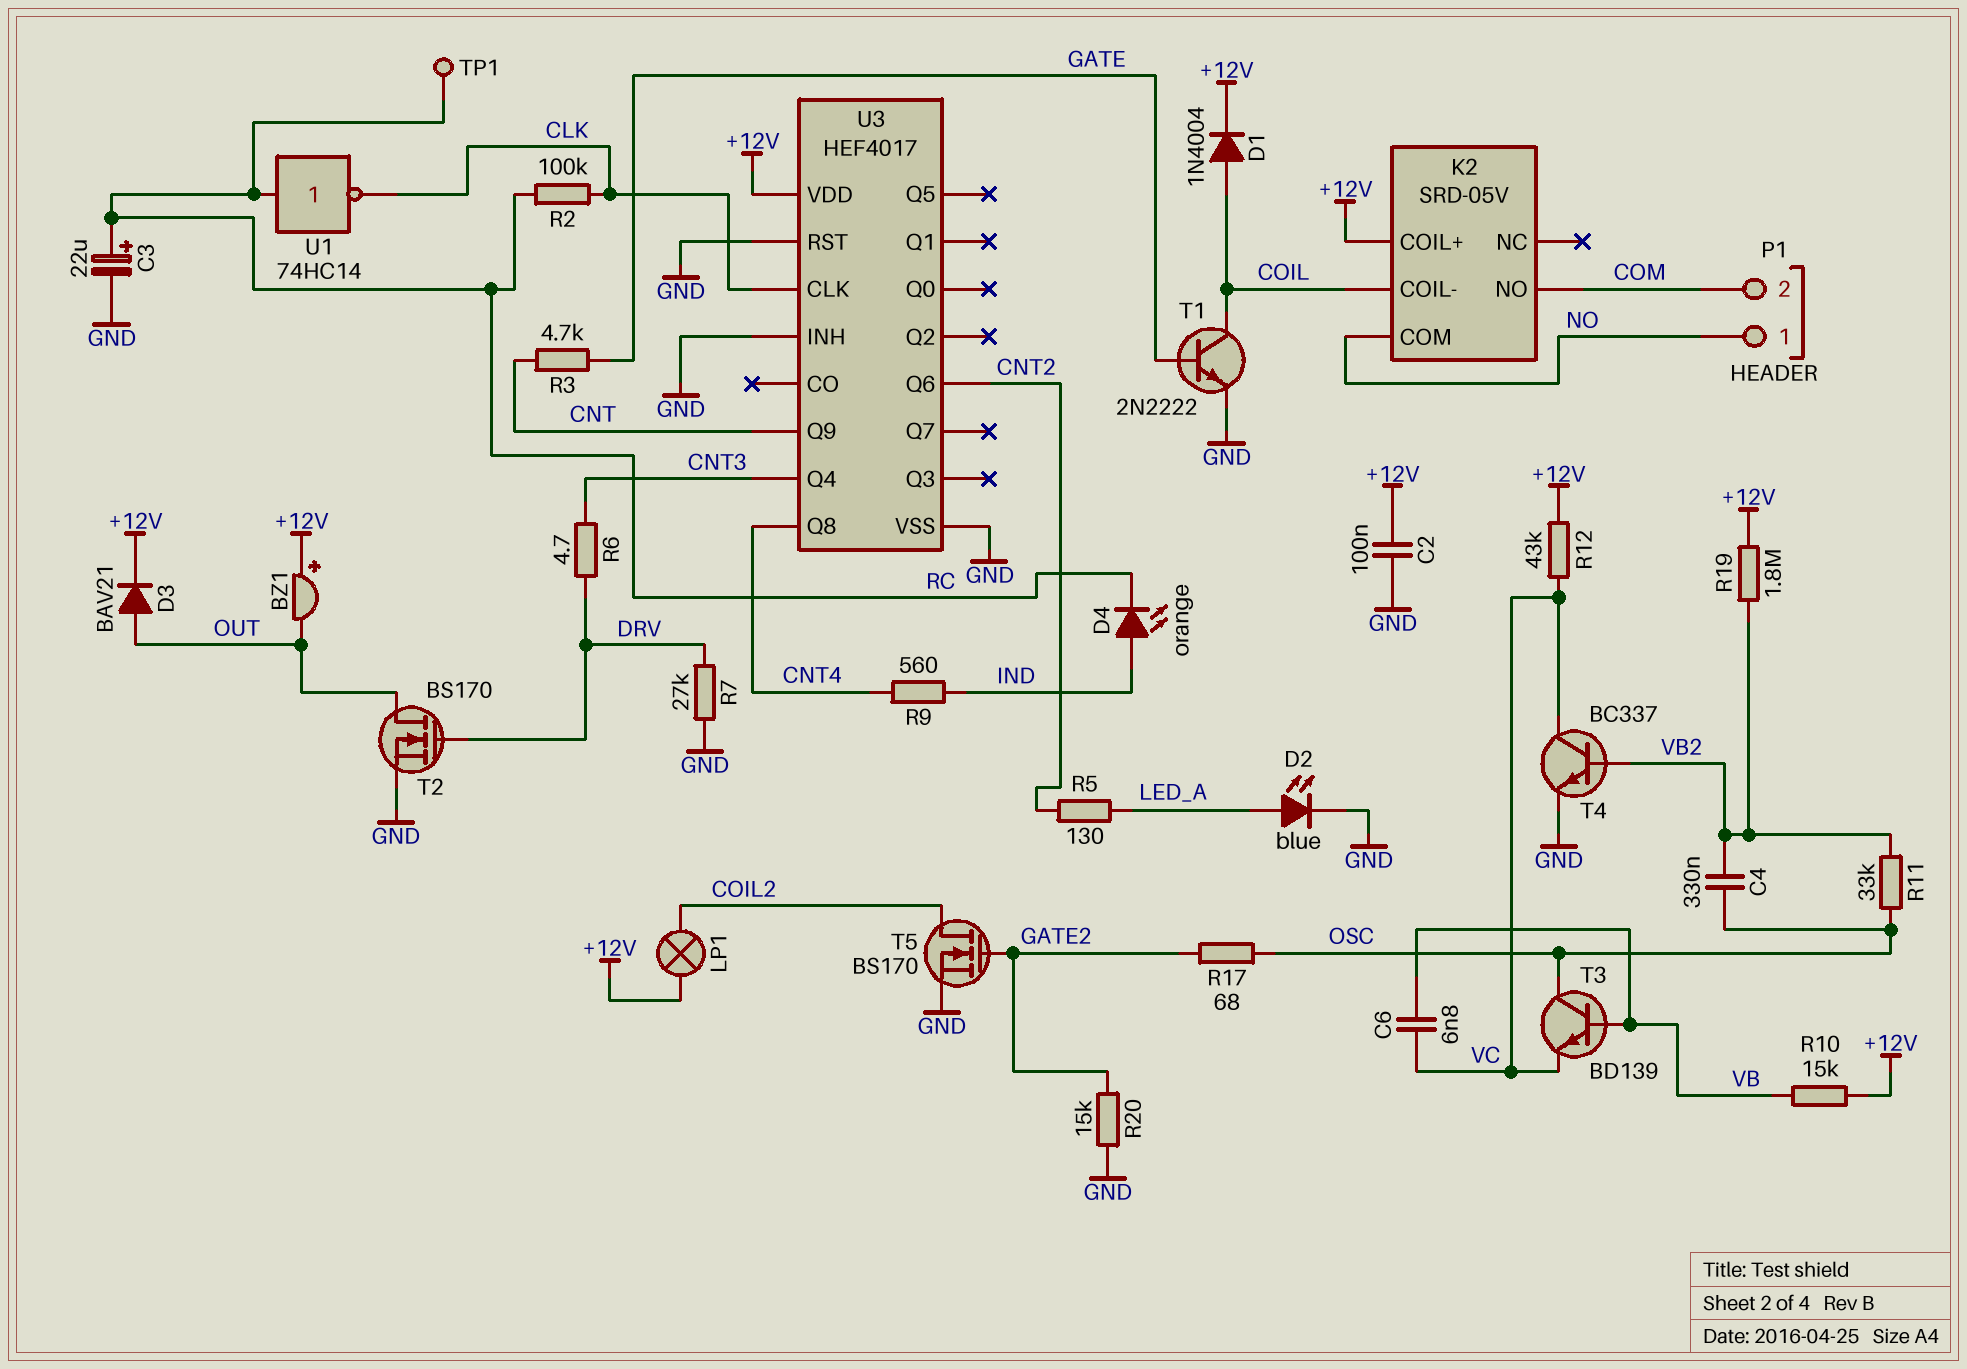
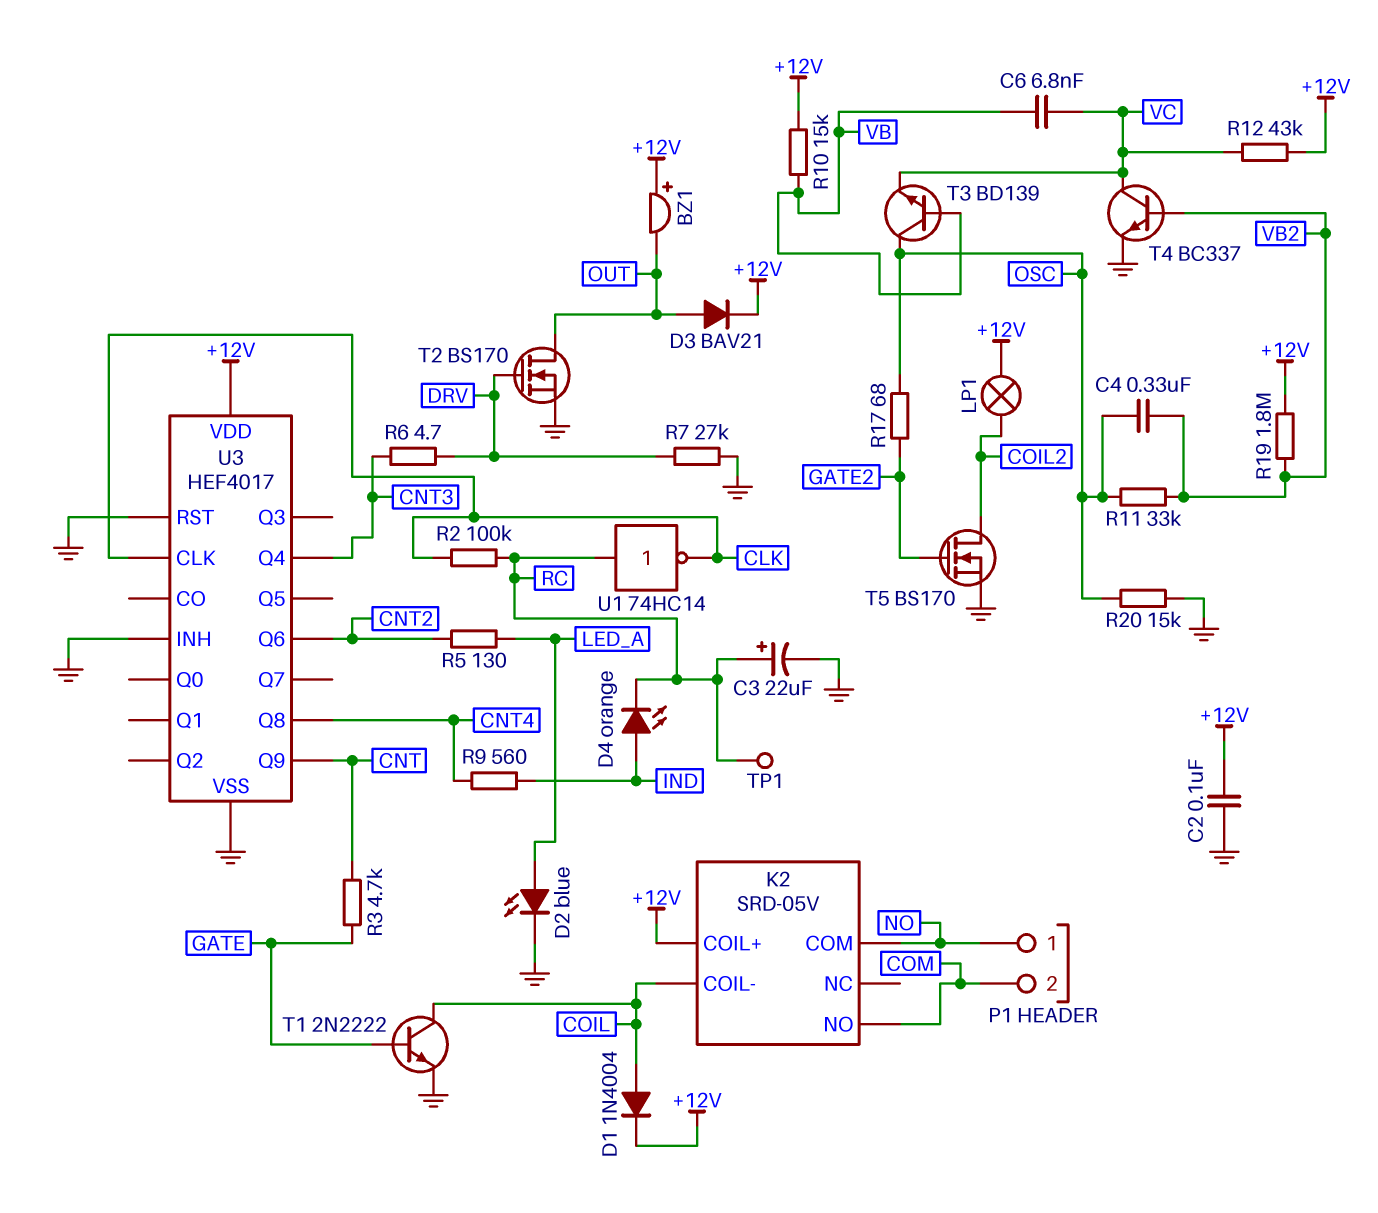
R20: 15k (GATE2, GND) -> 15k (GND, OSC)

